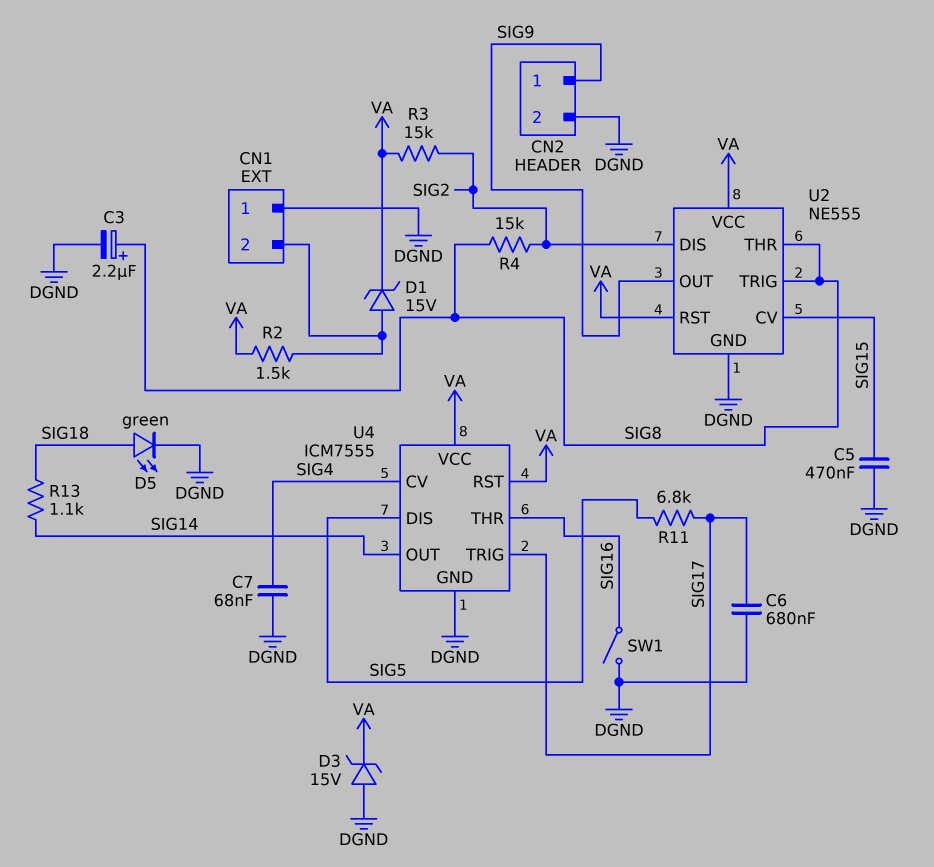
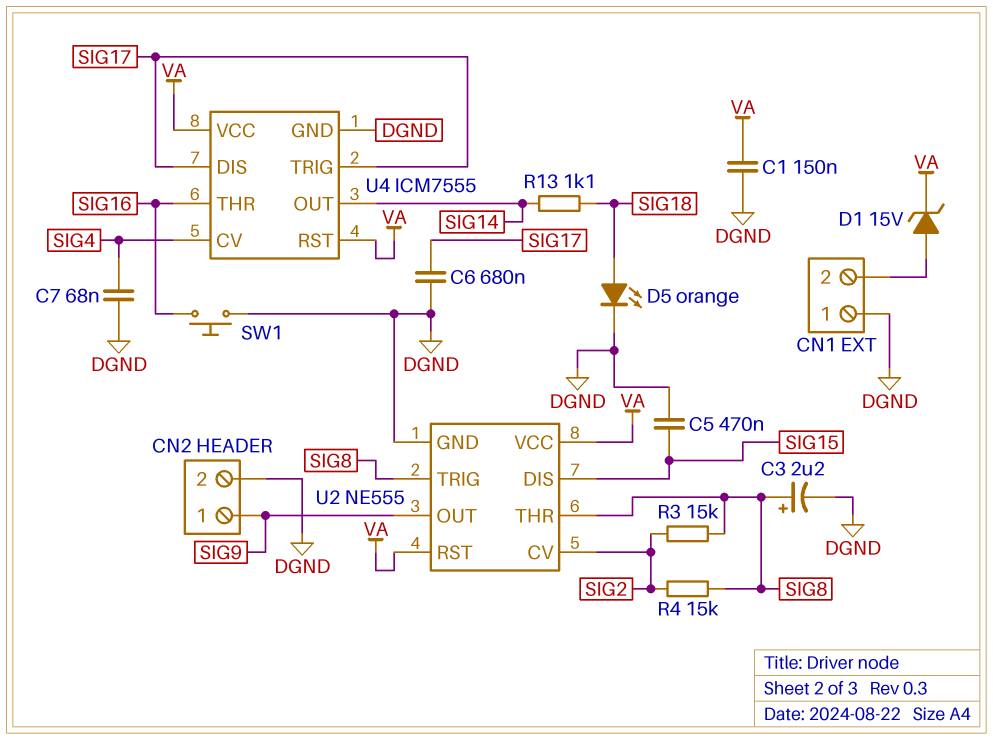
C1: none -> 150nF (DGND, VA)
D3: zener 15V (A DGND, K VA) -> none
D5: LED green (A SIG18, K DGND) -> LED orange (A SIG18, K DGND)
R2: 1.5k (CN1/2, VA) -> none
R3: 15k (SIG2, VA) -> 15k (SIG2, SIG8)
R11: 6.8k (SIG5, SIG17) -> none
SW1: switch (DGND, SIG16) -> button (DGND, SIG16)
U2 pin CV: SIG15 -> SIG2
U2 pin DIS: SIG2 -> SIG15
U4 pin DIS: SIG5 -> SIG17

